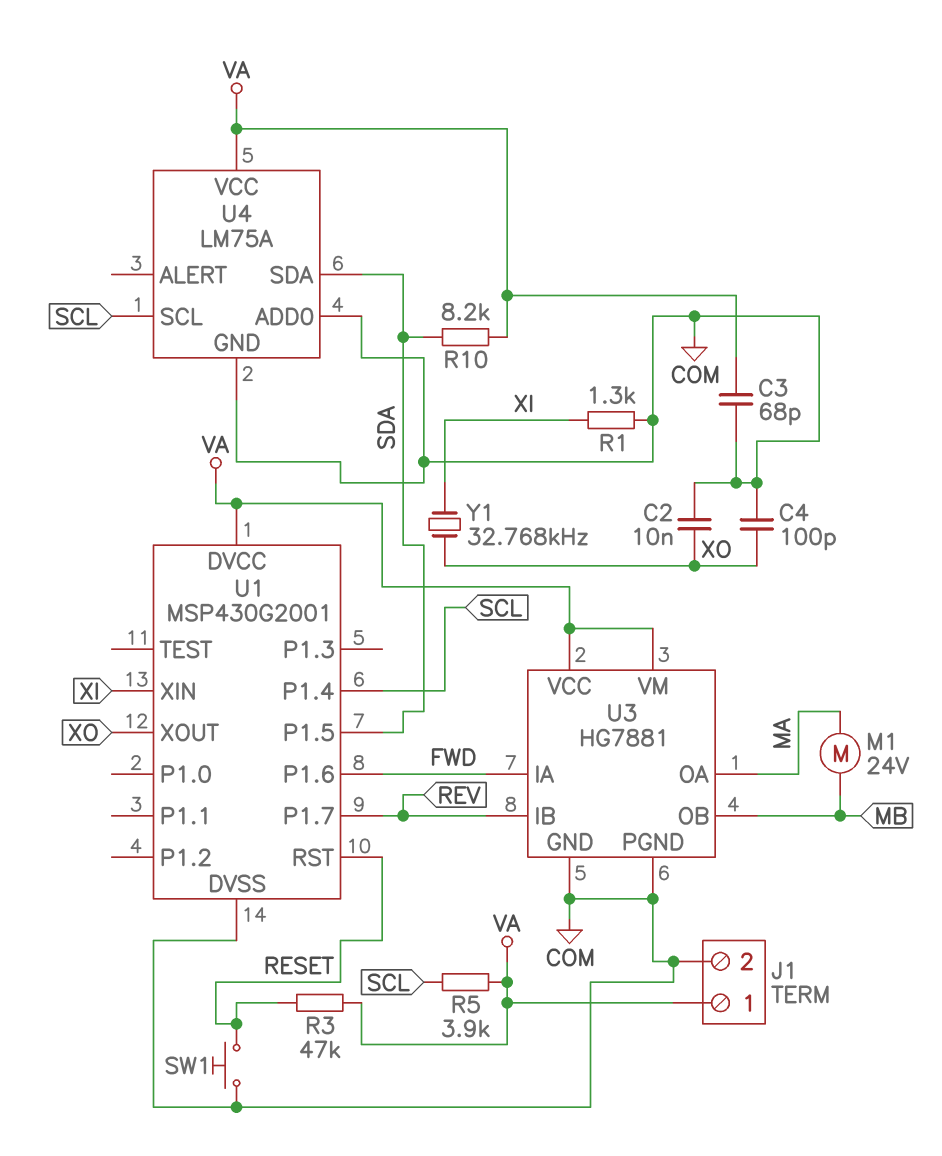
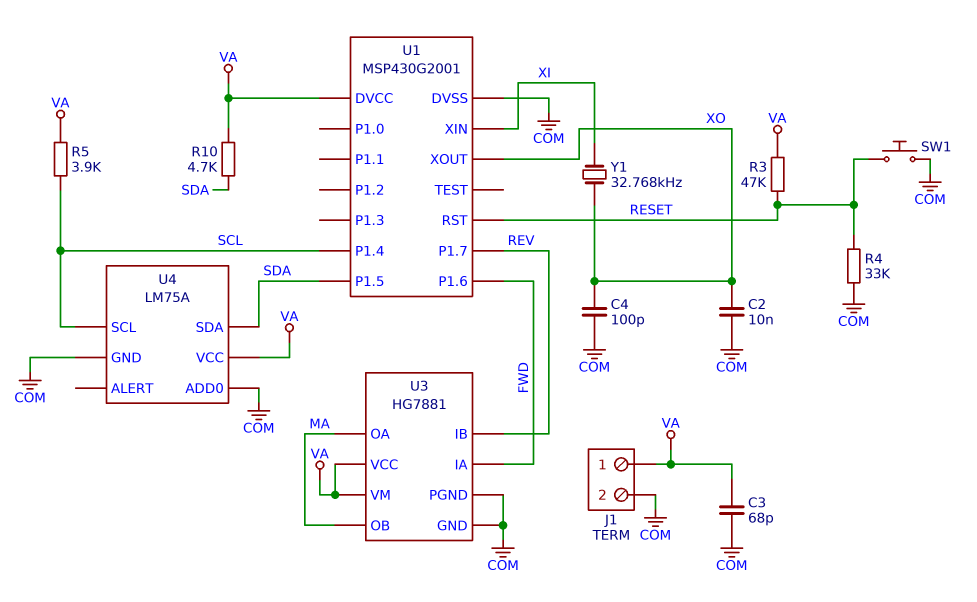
M1: motor 24V (MA, MB) -> none
R1: 1.3k (COM, XI) -> none
R4: none -> 33k (COM, RESET)
R10: 8.2k (SDA, VA) -> 4.7k (SDA, VA)
U3 pin OB: MB -> MA

